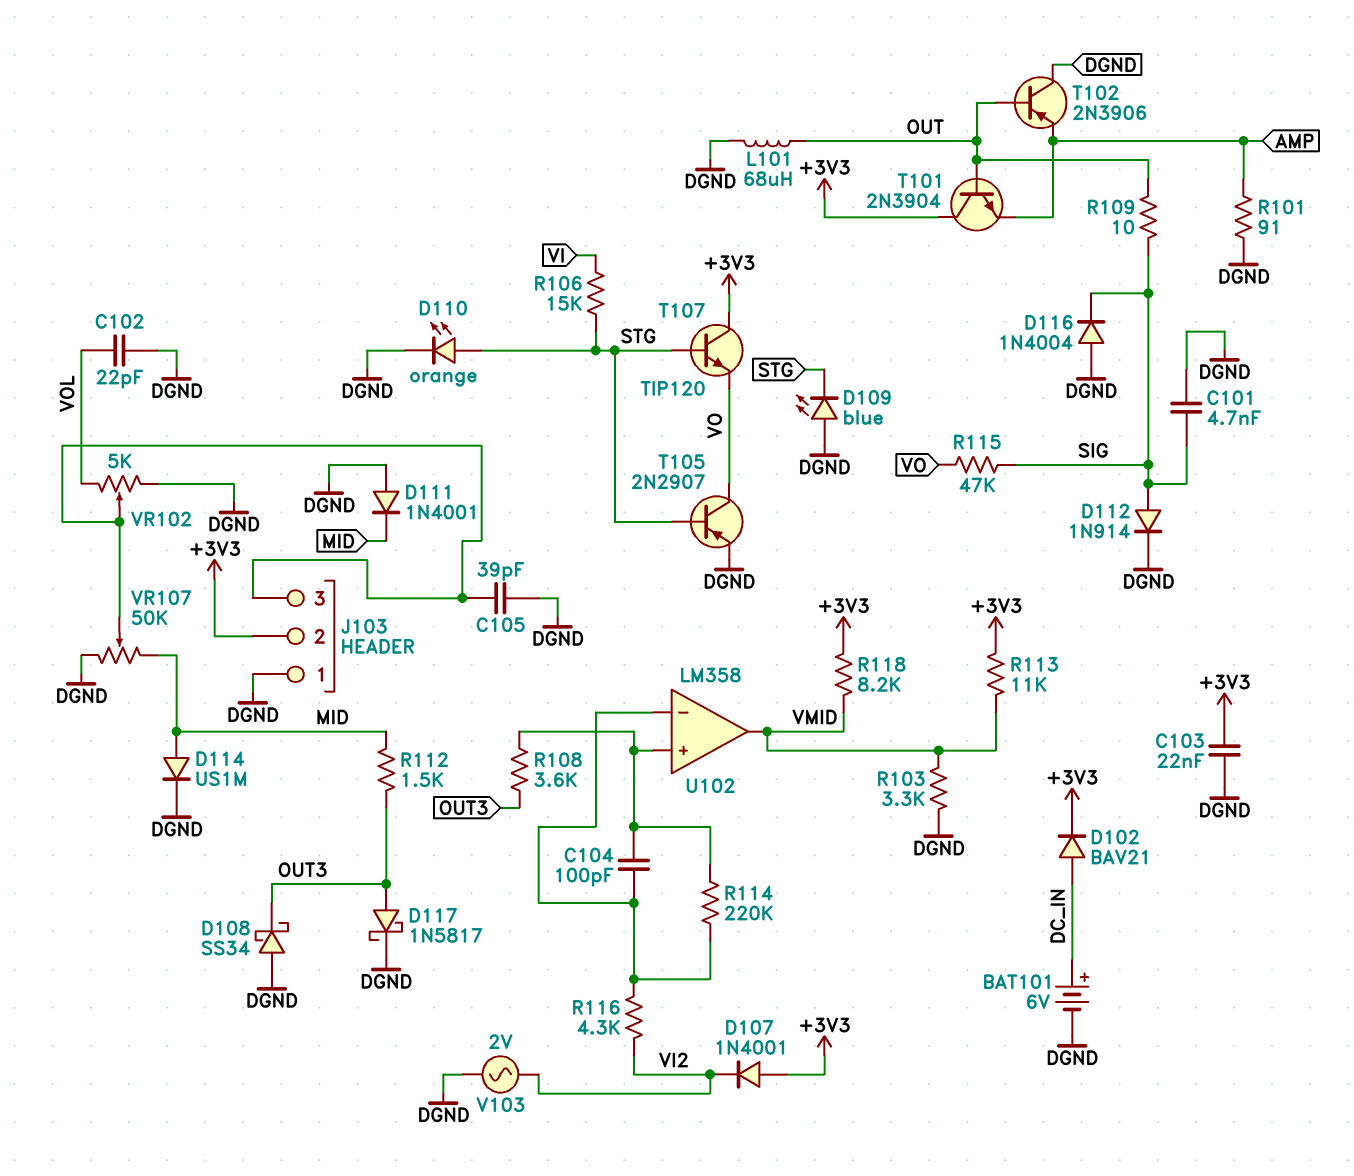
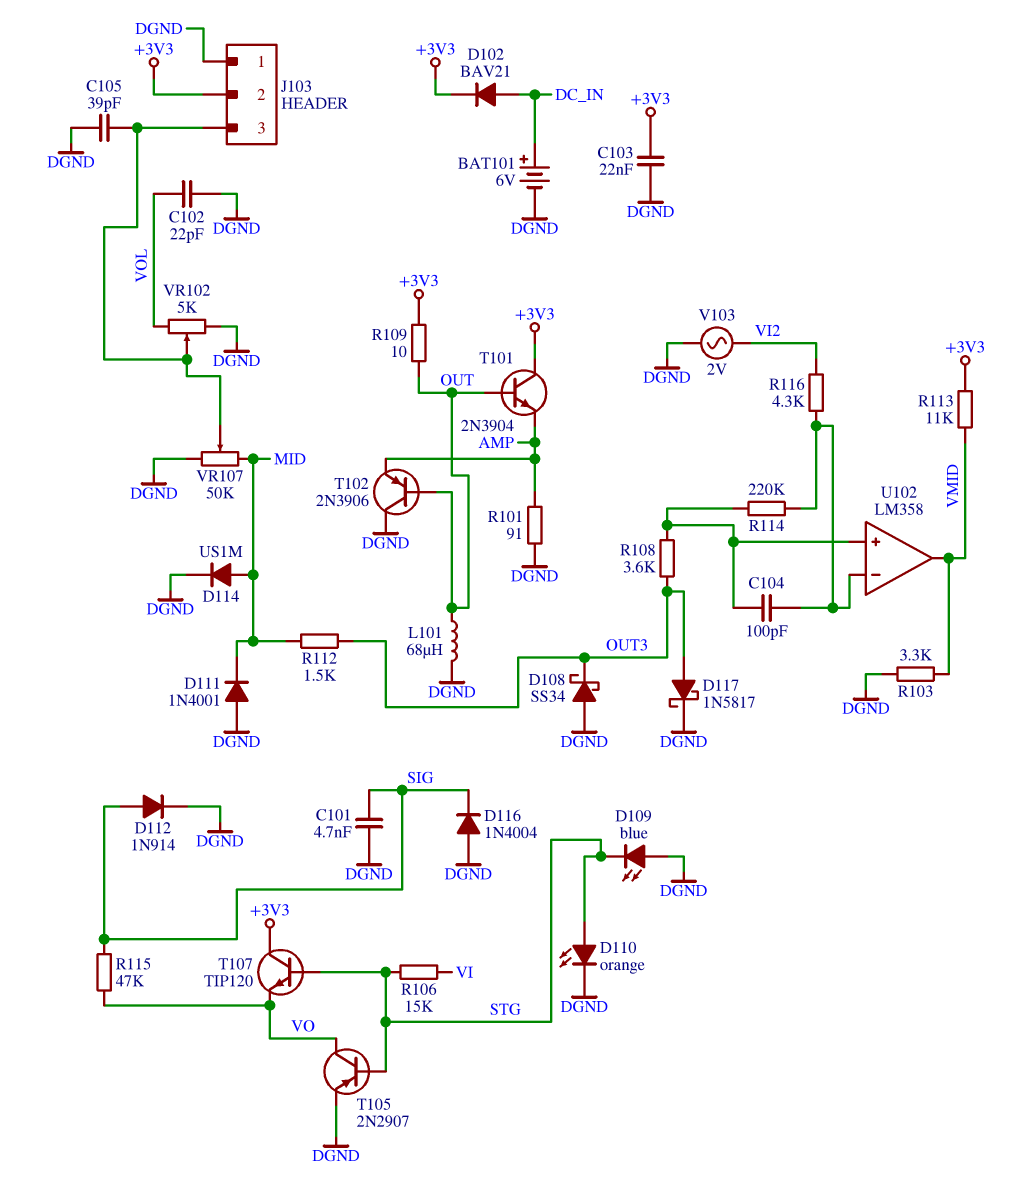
D107: diode 1N4001 (A +3V3, K VI2) -> none
R109: 10 (OUT, SIG) -> 10 (+3V3, OUT)
R118: 8.2k (+3V3, VMID) -> none

